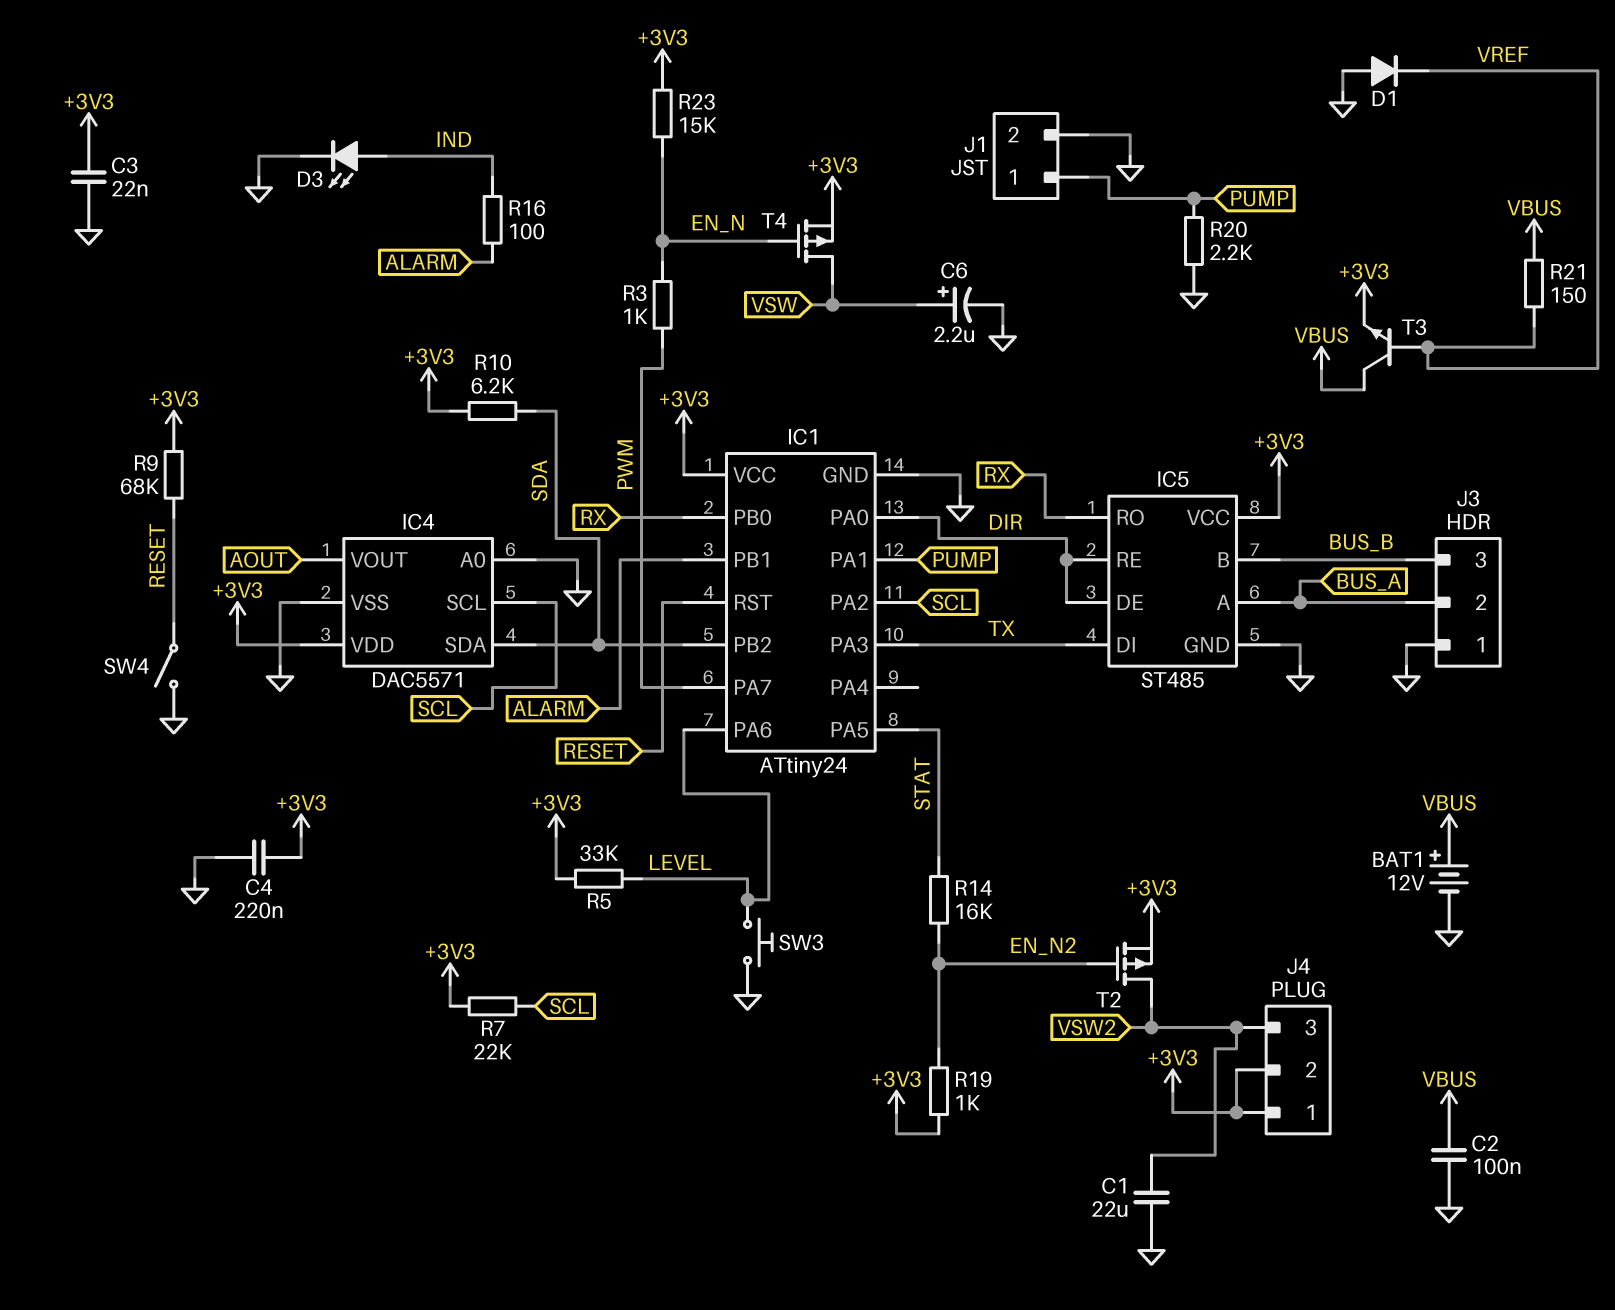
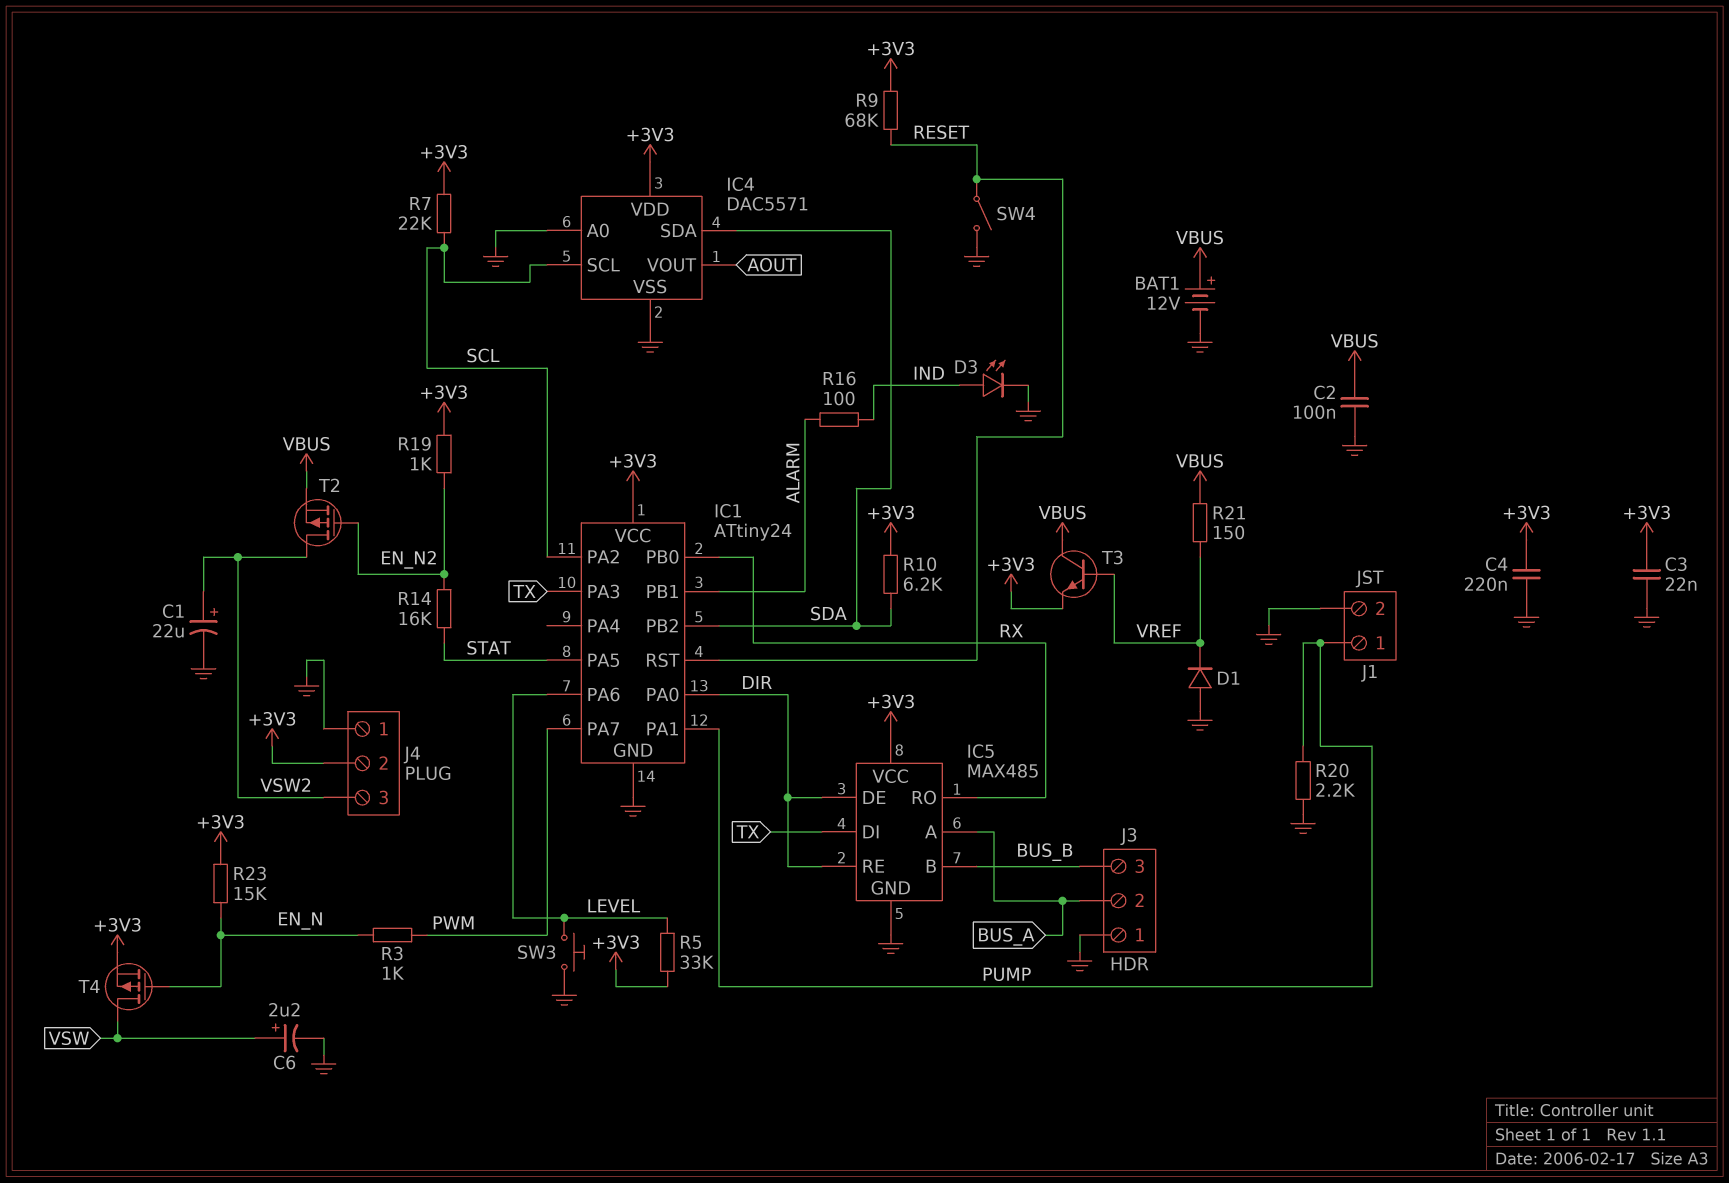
C1: 22uF (GND, VSW2) -> 22uF (plus VSW2, minus GND)
IC5: ST485 -> MAX485
J4 pin 1: +3V3 -> GND
T2: PMOS (G EN_N2, D VSW2, S +3V3) -> PMOS (G EN_N2, D VSW2, S VBUS)

